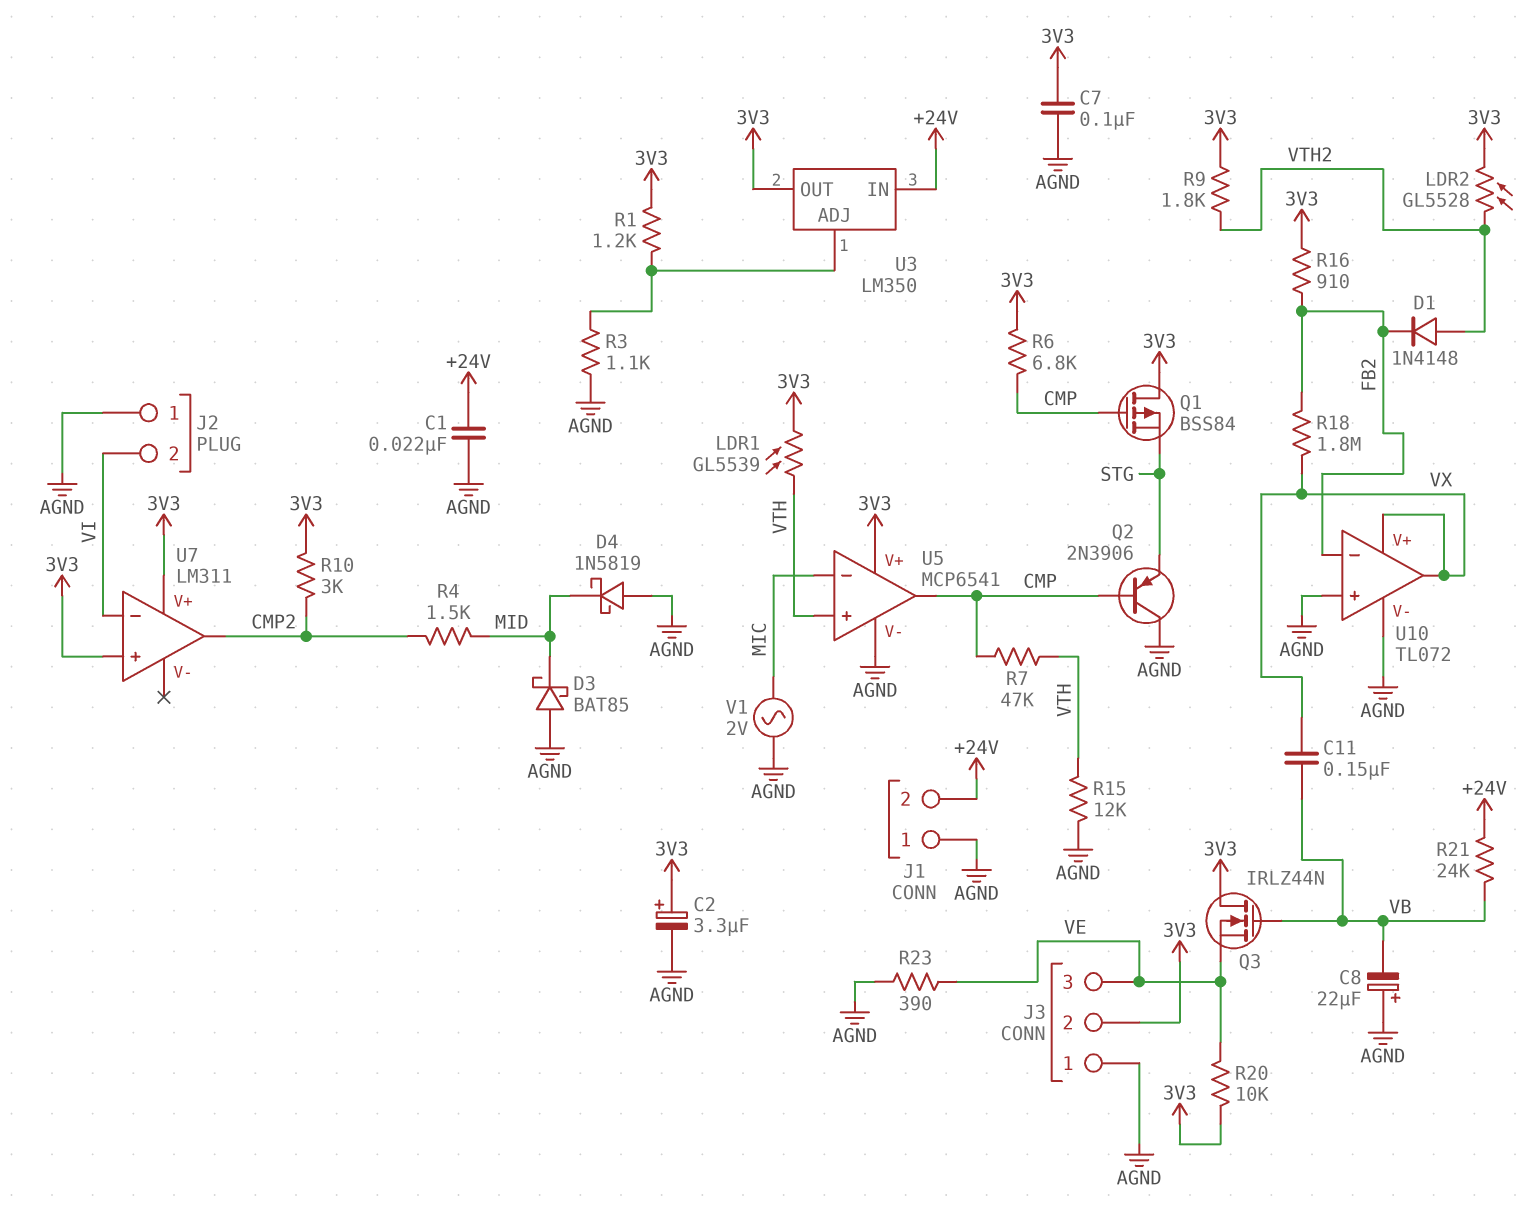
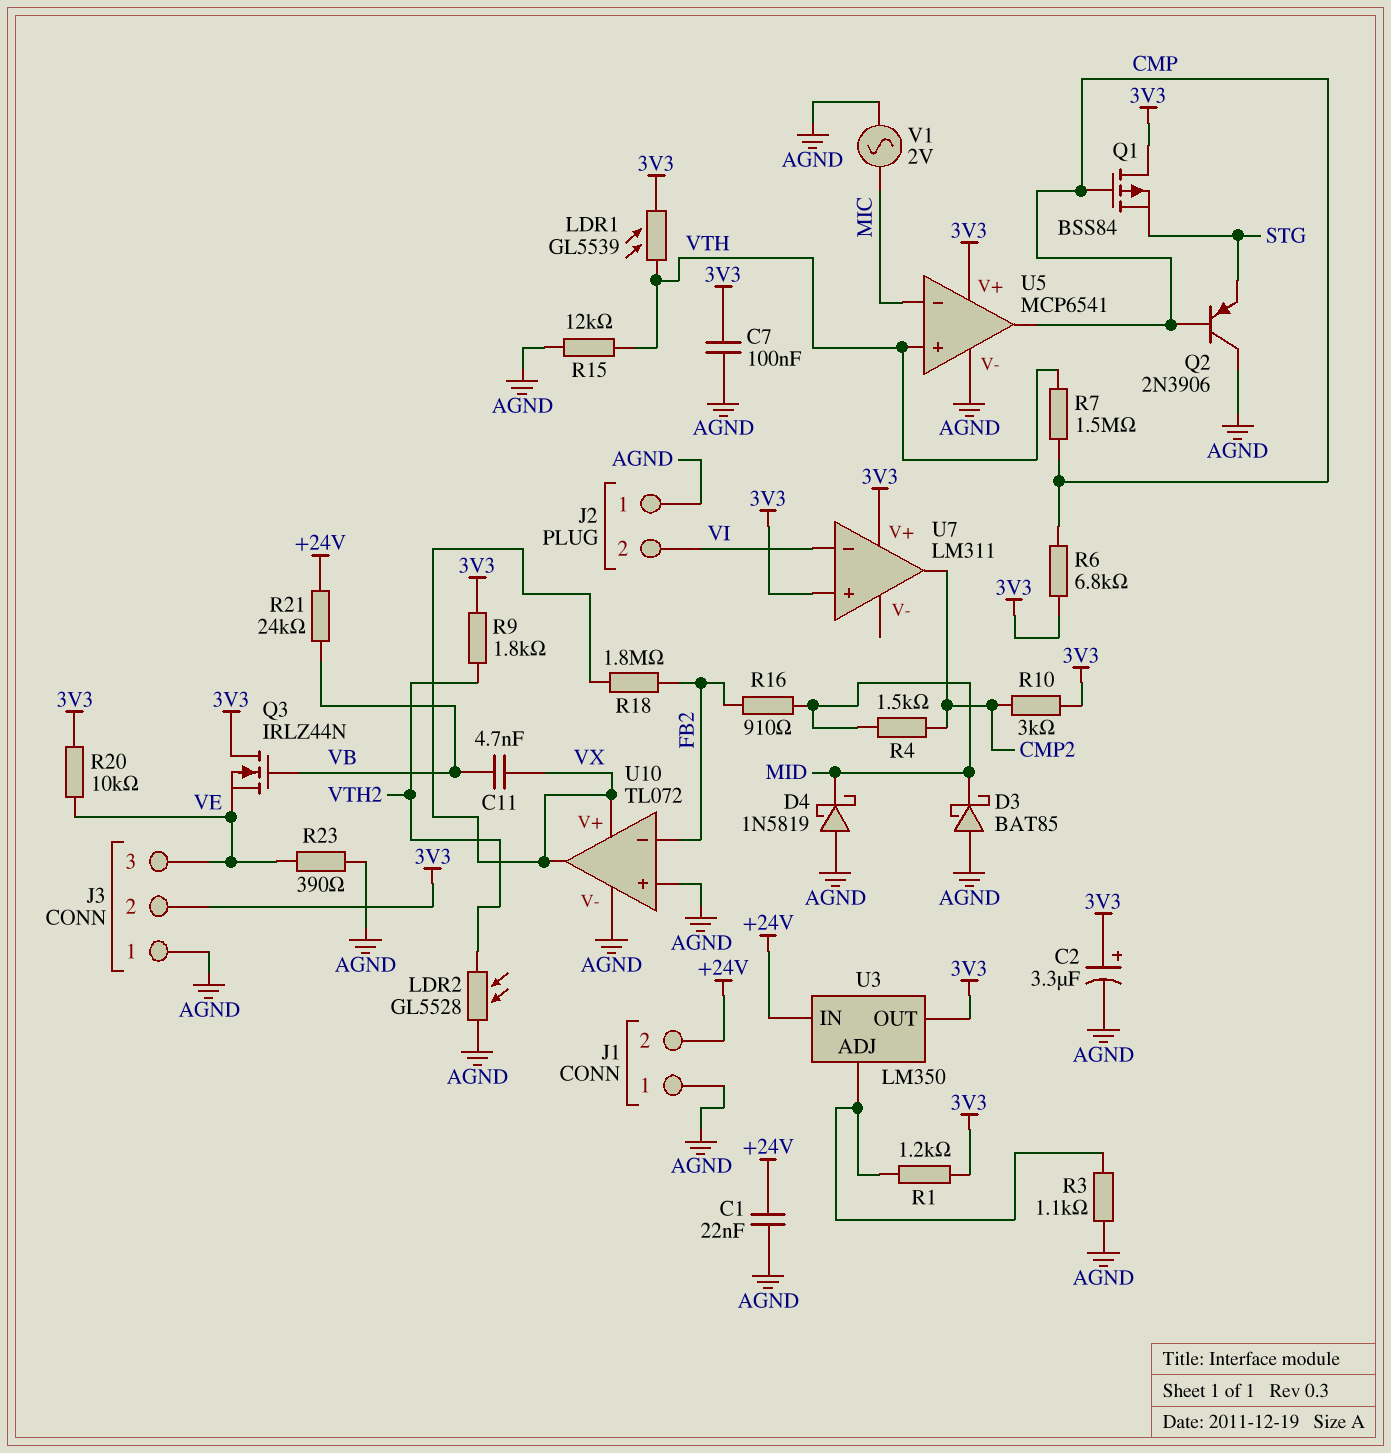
C8: 22uF (plus AGND, minus VB) -> none
C11: 150nF (VB, VX) -> 4.7nF (VB, VX)
D1: diode 1N4148 (A VTH2, K FB2) -> none
LDR2: GL5528 (3V3, VTH2) -> GL5528 (AGND, VTH2)
R7: 47k (CMP, VTH) -> 1.5M (CMP, VTH)
R16: 910 (3V3, FB2) -> 910 (FB2, MID)

